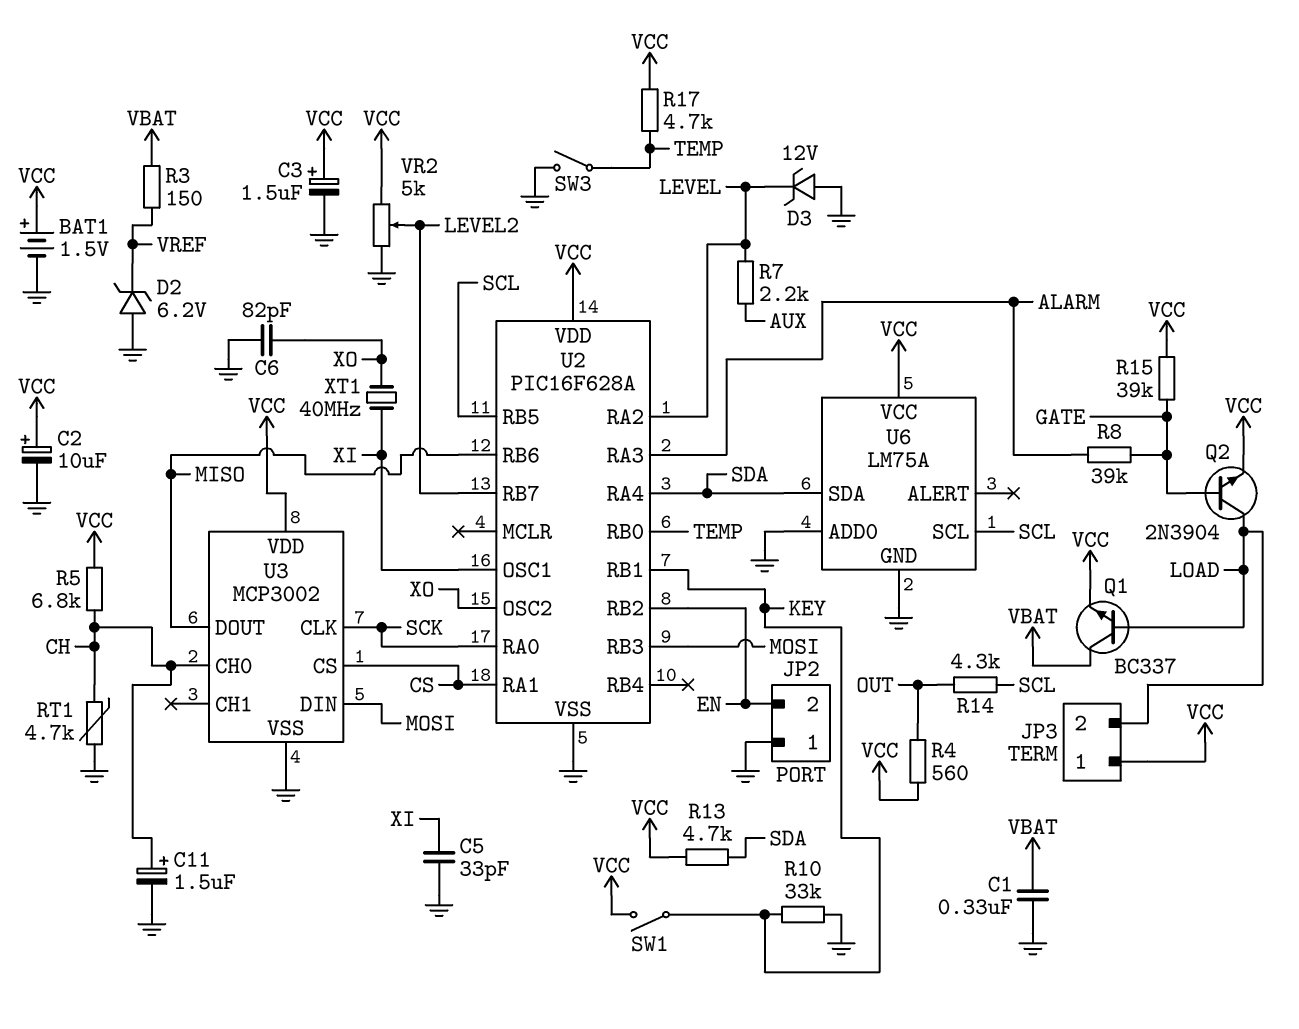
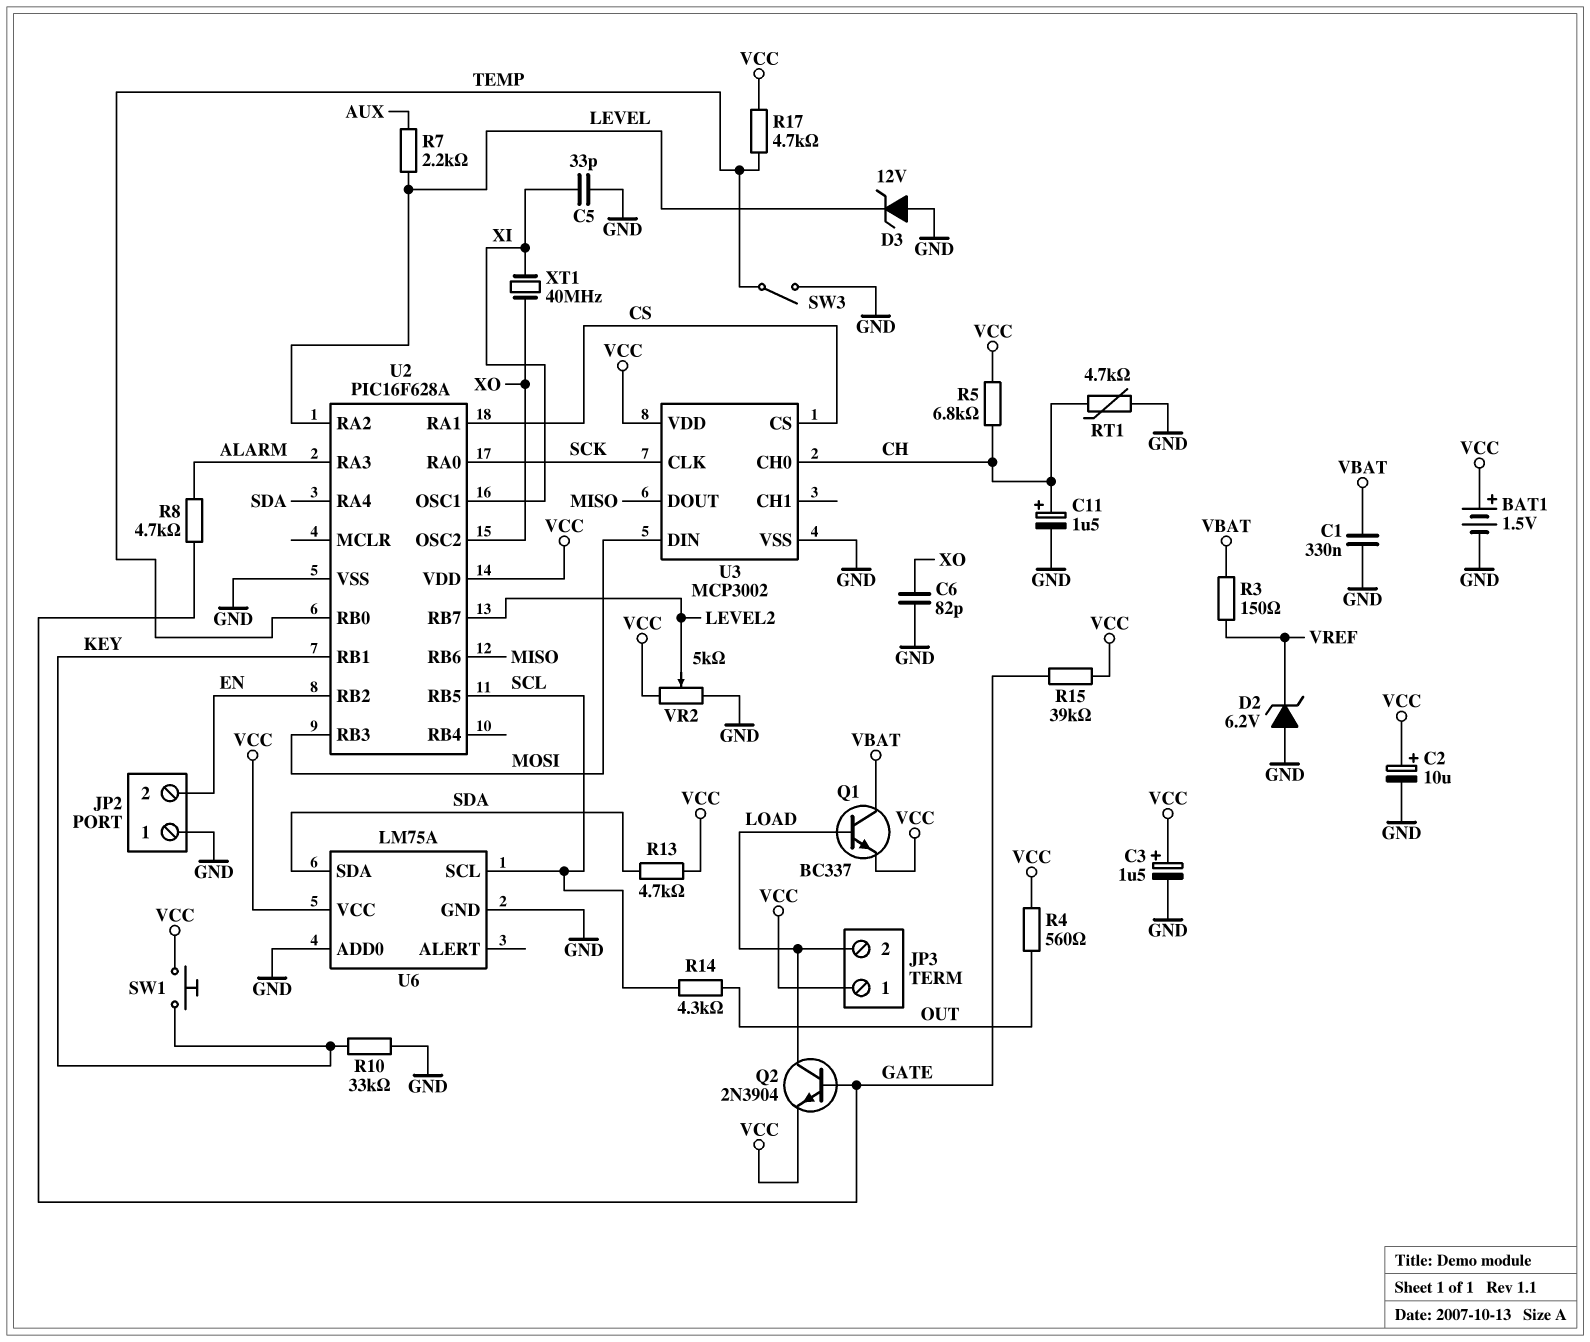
R8: 39k (ALARM, GATE) -> 4.7k (ALARM, GATE)
SW1: switch (KEY, VCC) -> button (KEY, VCC)

